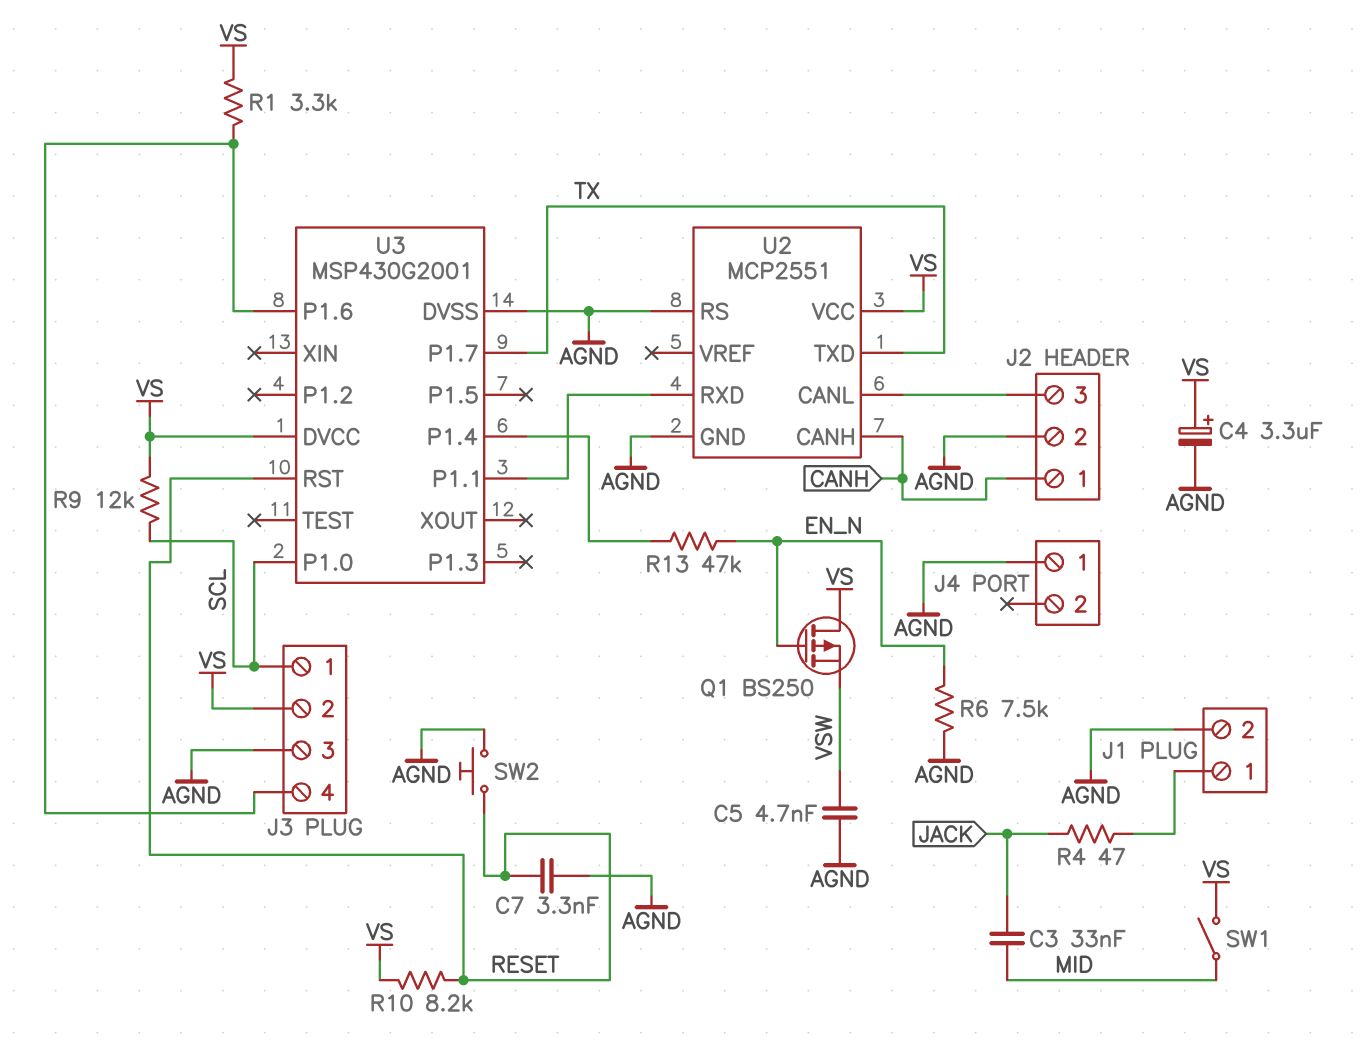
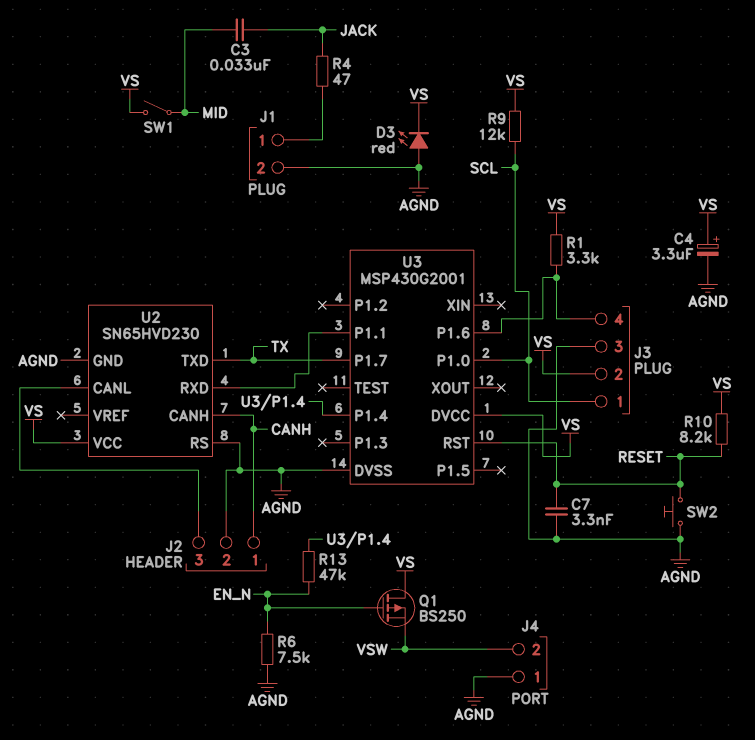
C5: 4.7nF (AGND, VSW) -> none
D3: none -> LED red (A AGND, K VS)
J4 pin 2: none -> VSW
U2: MCP2551 -> SN65HVD230

